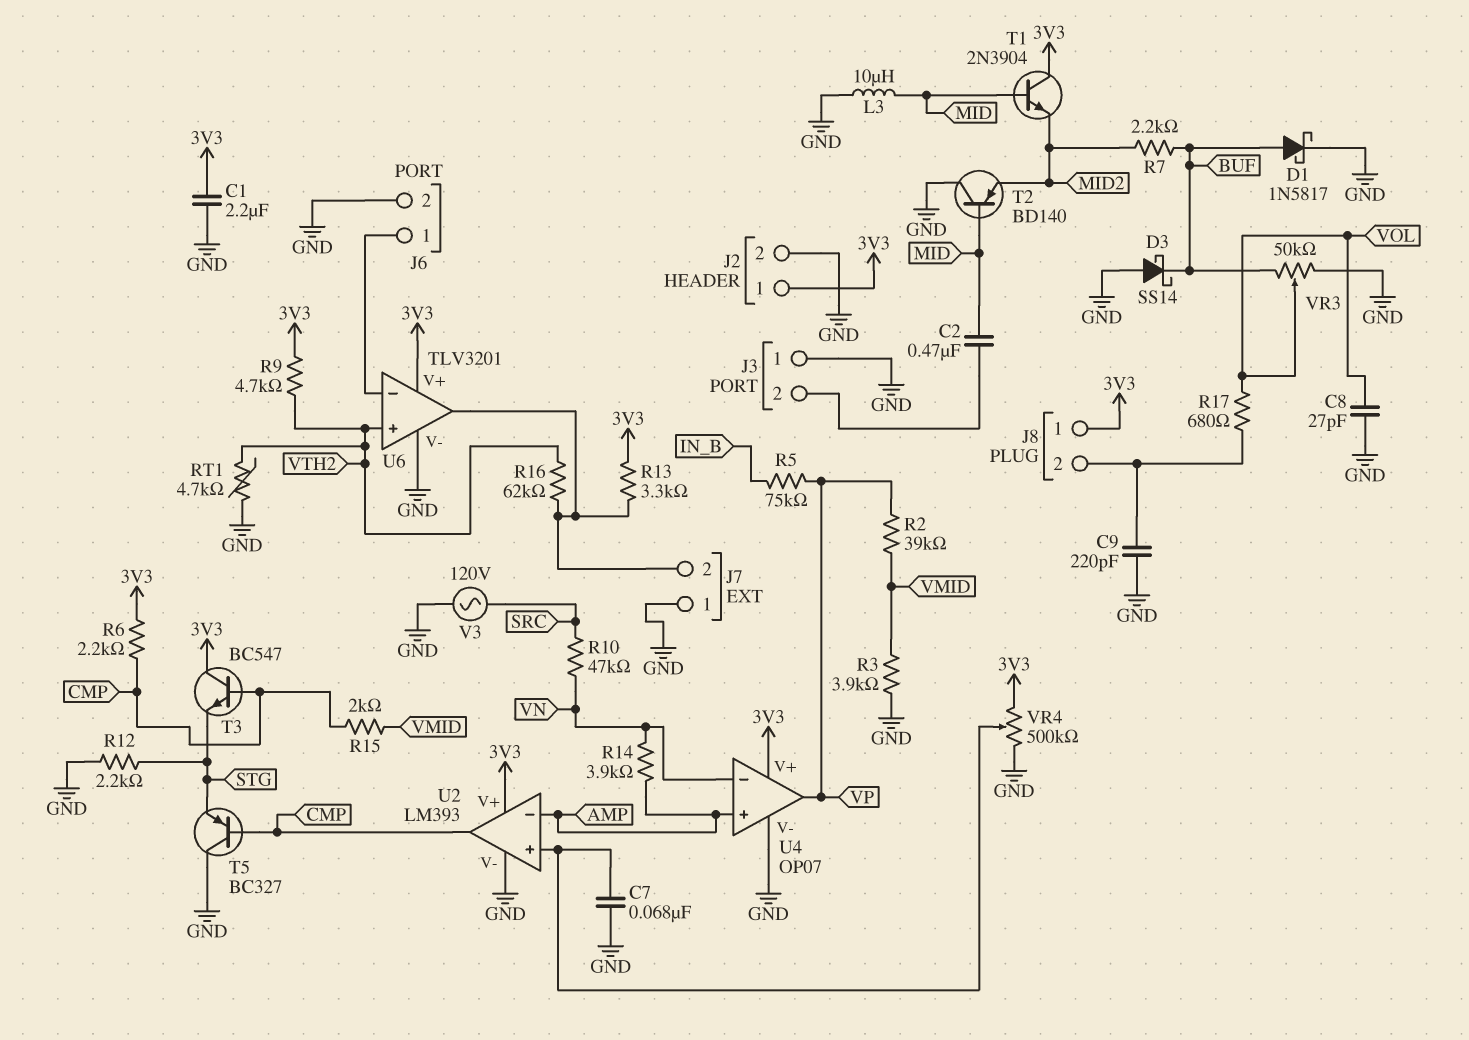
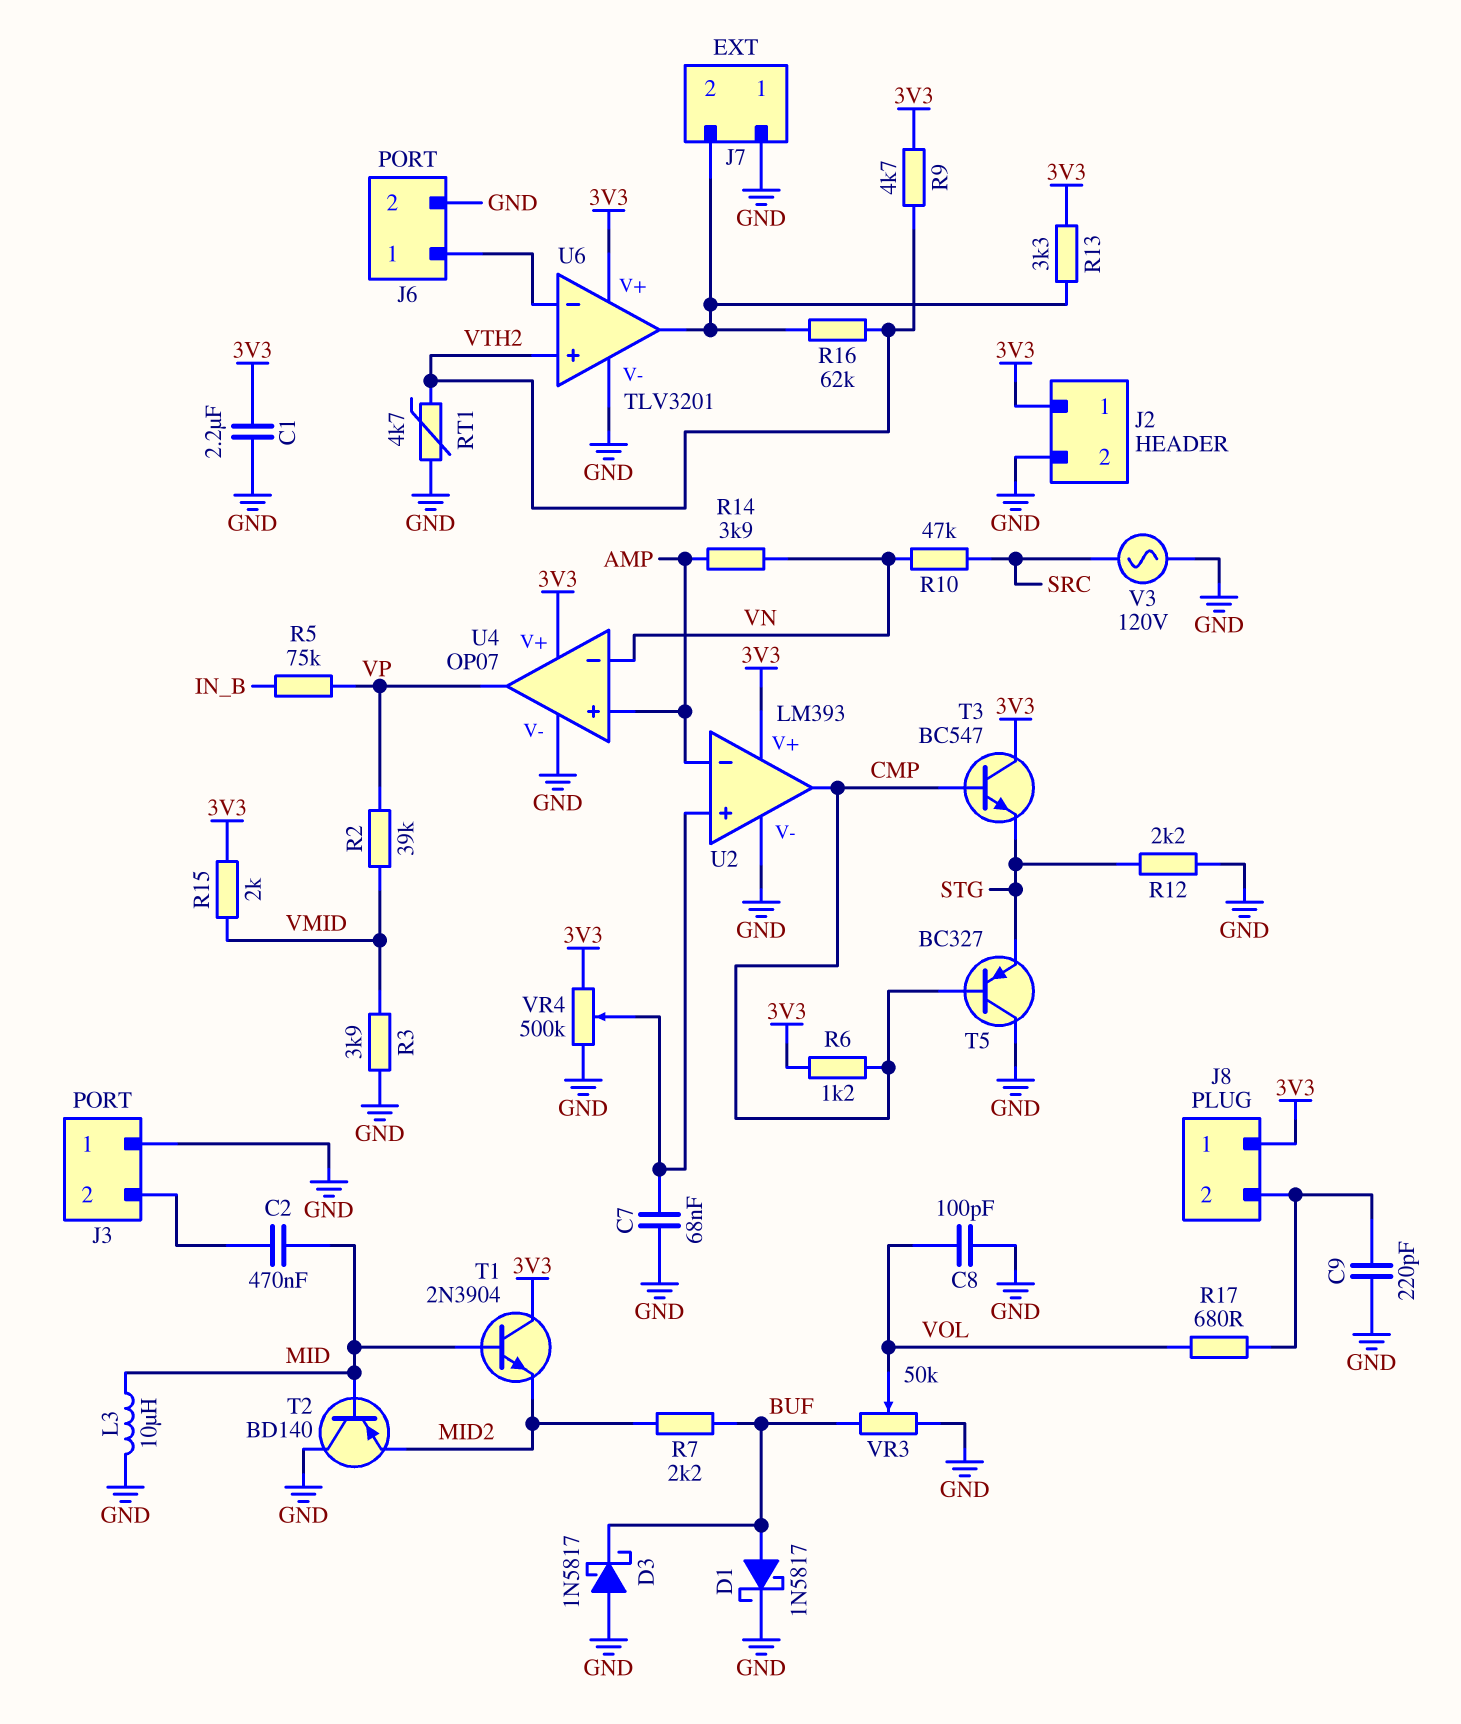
C8: 27pF (GND, VOL) -> 100pF (GND, VOL)
D3: schottky SS14 (A GND, K BUF) -> schottky 1N5817 (A GND, K BUF)
R6: 2.2k (3V3, CMP) -> 1.2k (3V3, CMP)
R15: 2k (CMP, VMID) -> 2k (3V3, VMID)

